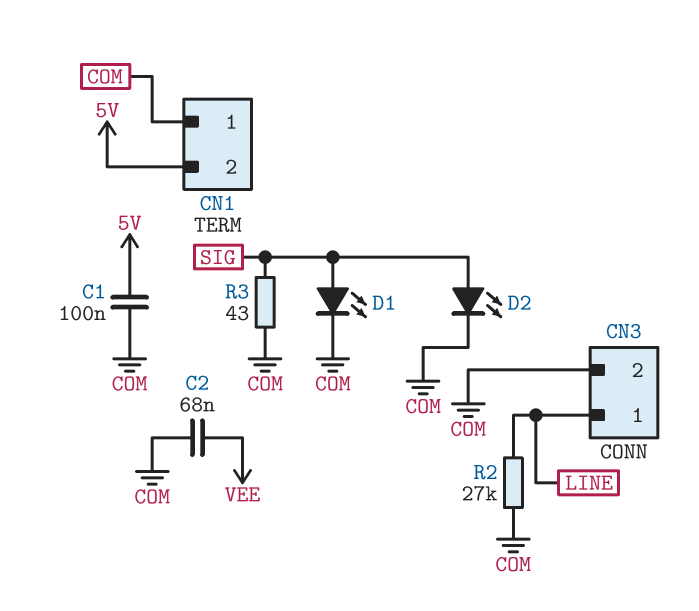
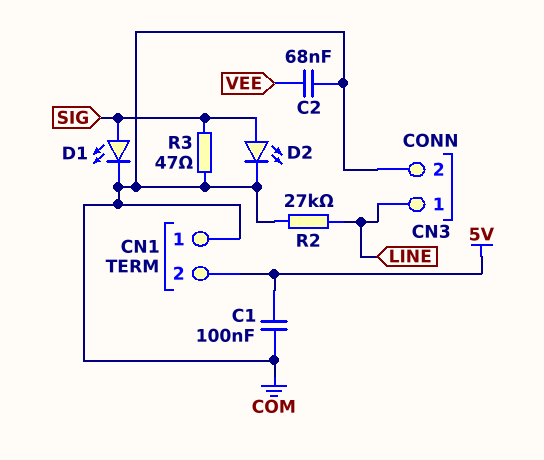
R3: 43 (COM, SIG) -> 47 (COM, SIG)

